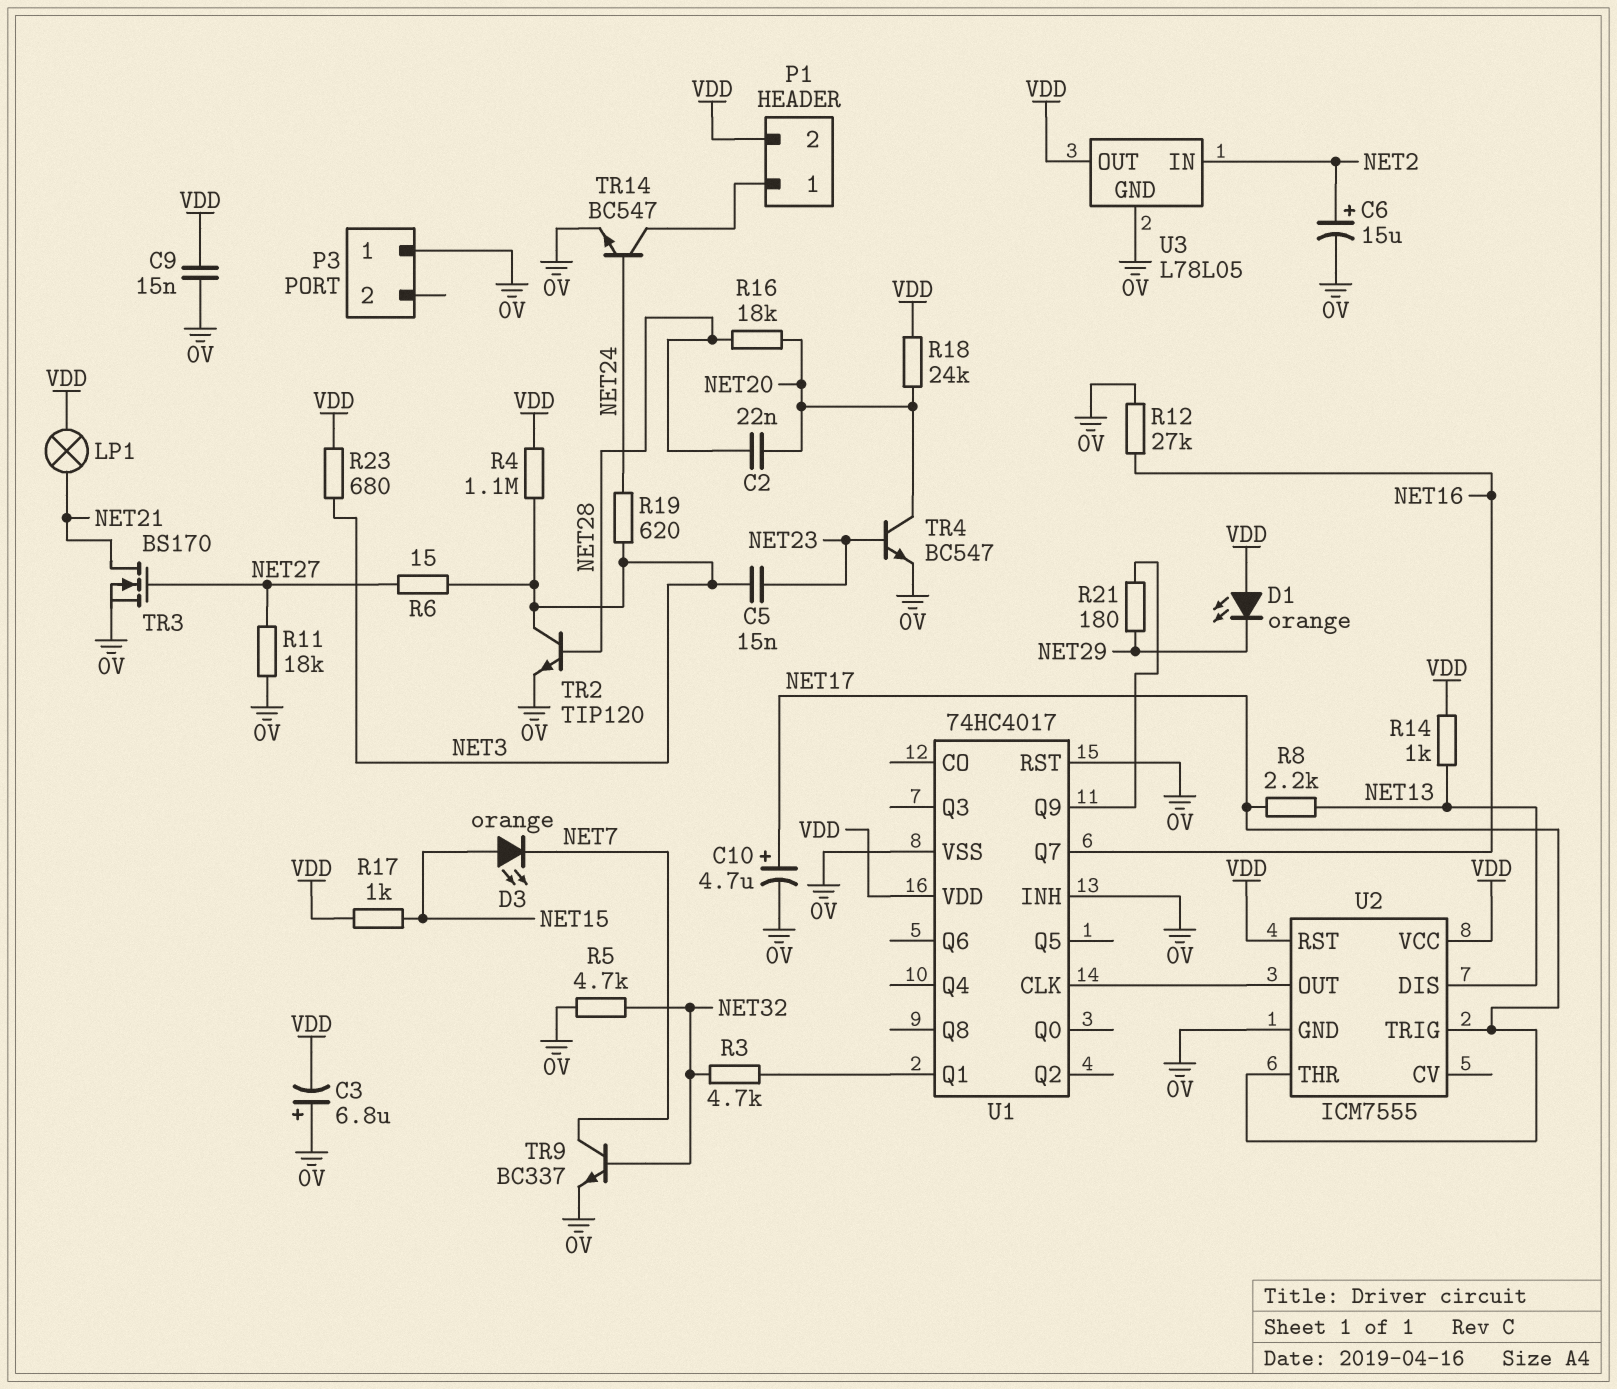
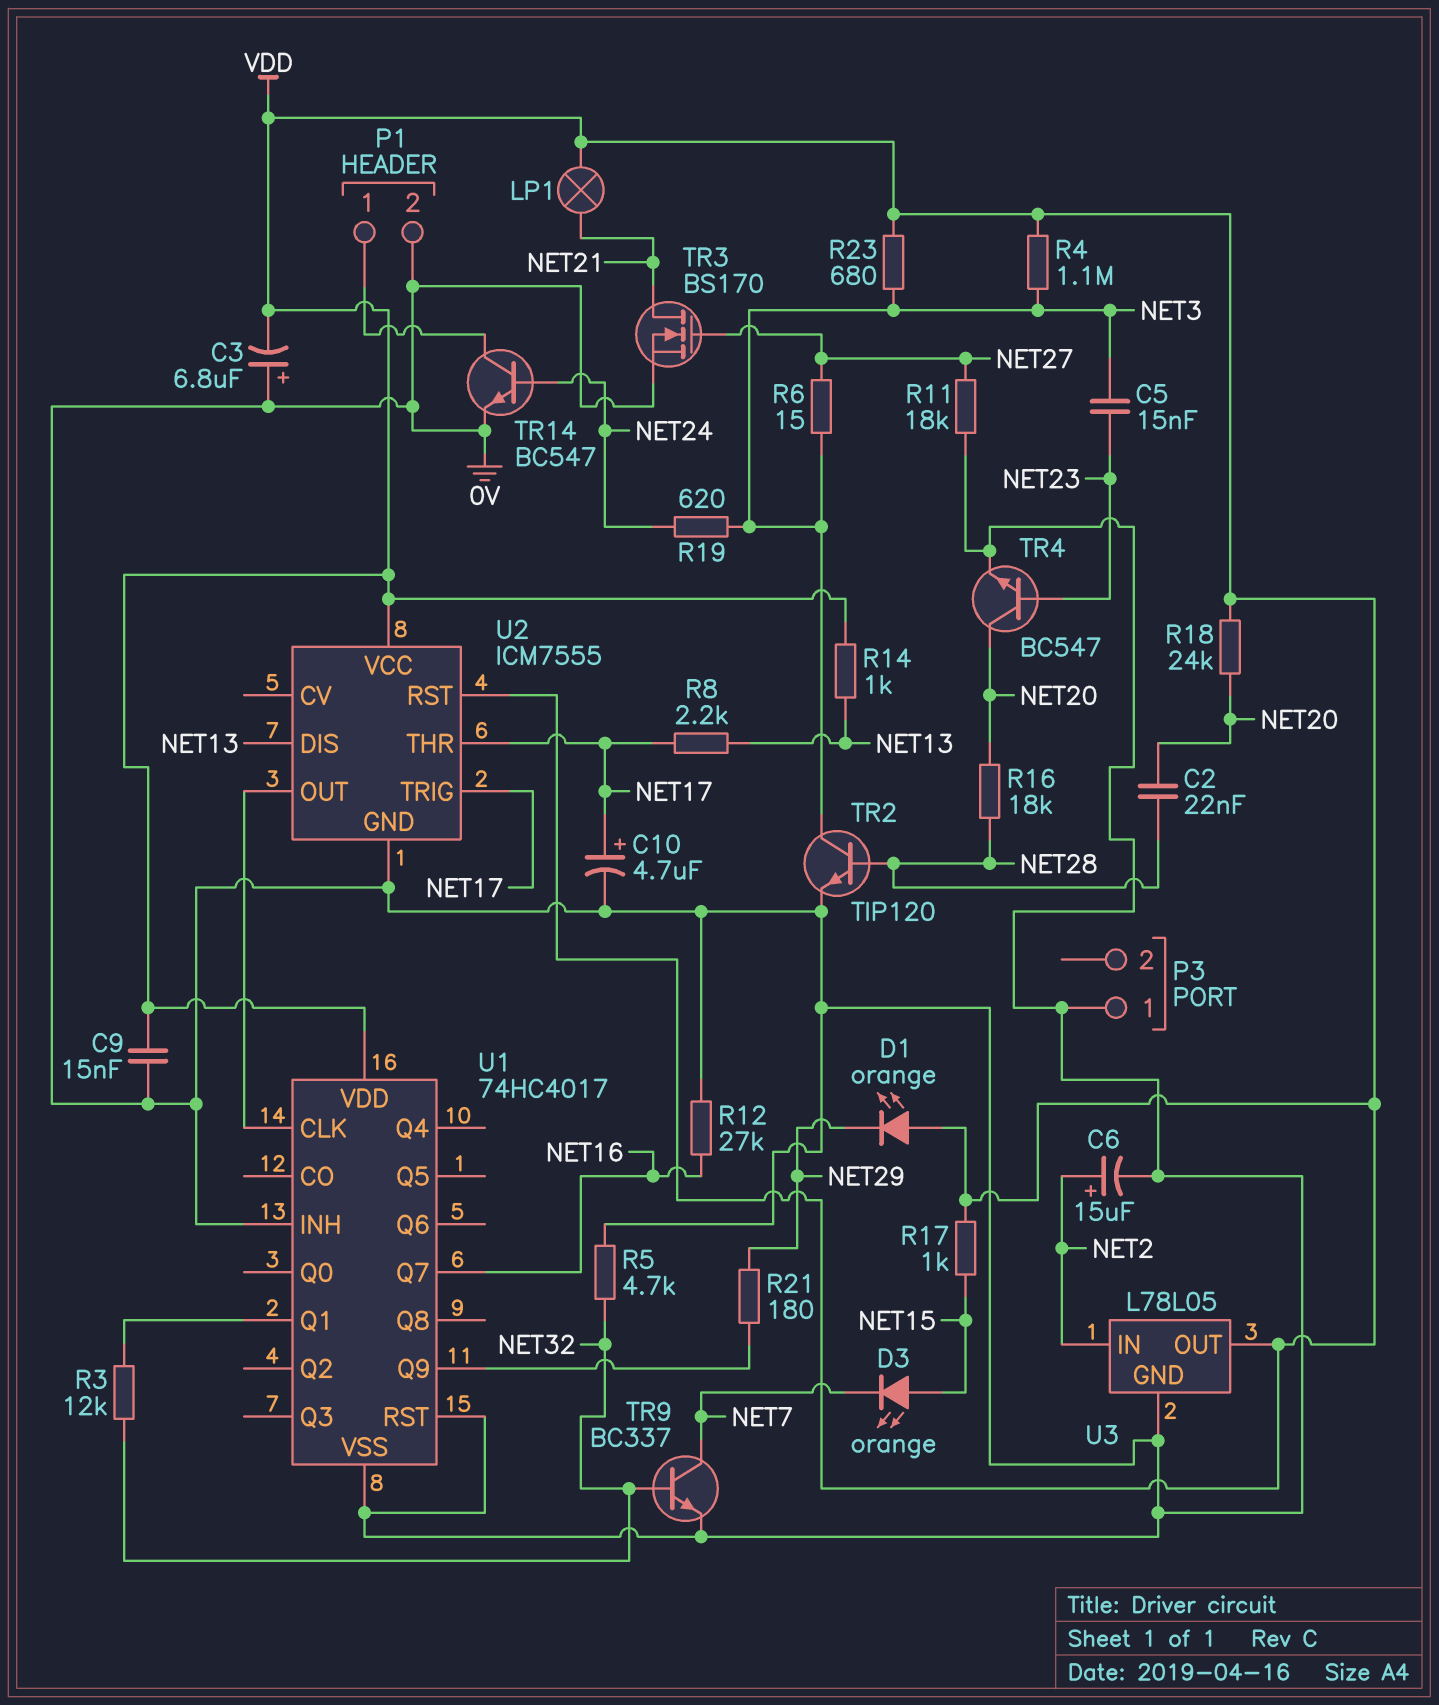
P1 pin 2: VDD -> 0V
R3: 4.7k (NET32, U1/Q1) -> 12k (NET32, U1/Q1)

